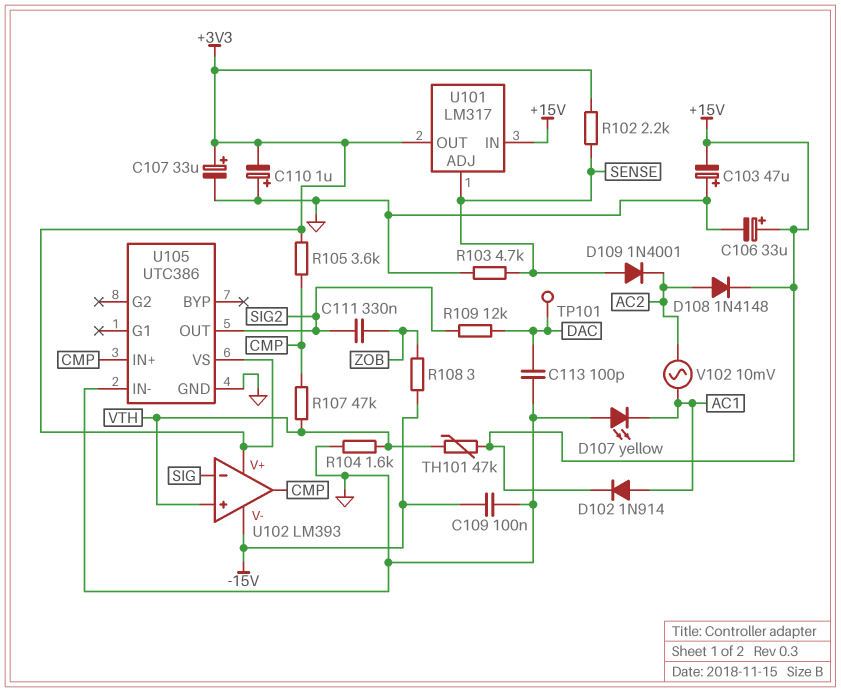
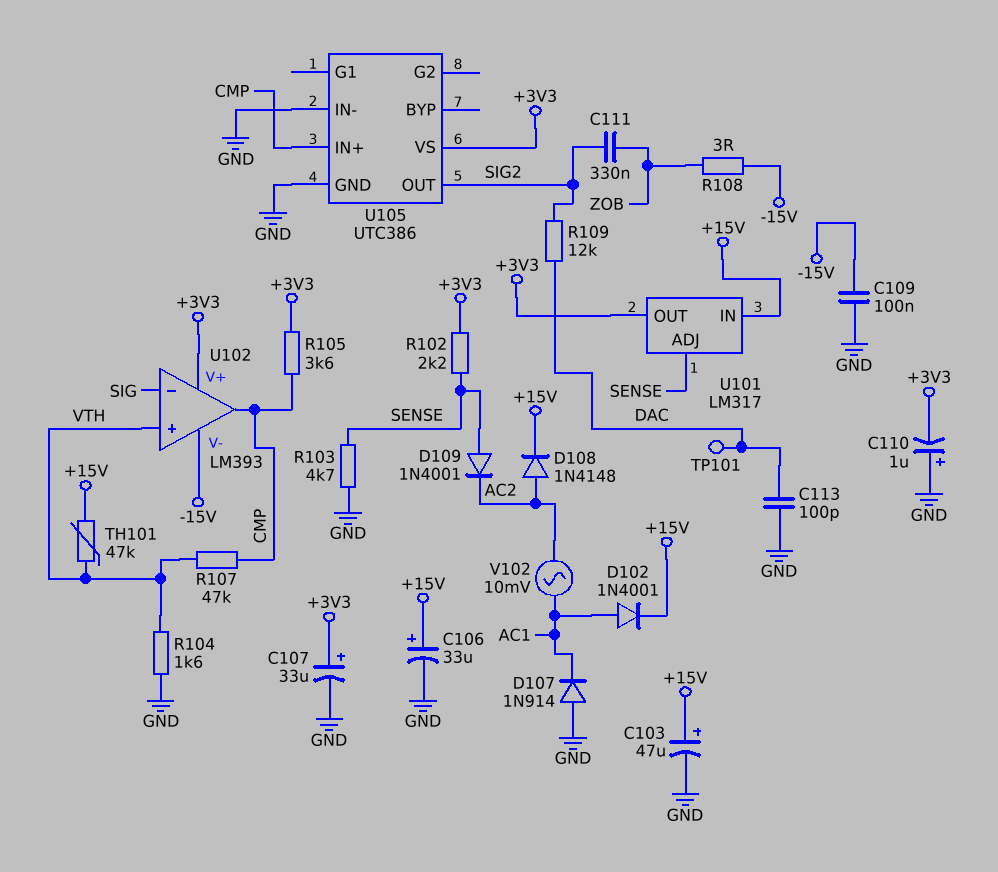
C103: 47uF (plus GND, minus +15V) -> 47uF (plus +15V, minus GND)
D102: diode 1N914 (A AC1, K +15V) -> diode 1N4001 (A AC1, K +15V)
D107: LED yellow (A GND, K AC1) -> diode 1N914 (A GND, K AC1)

